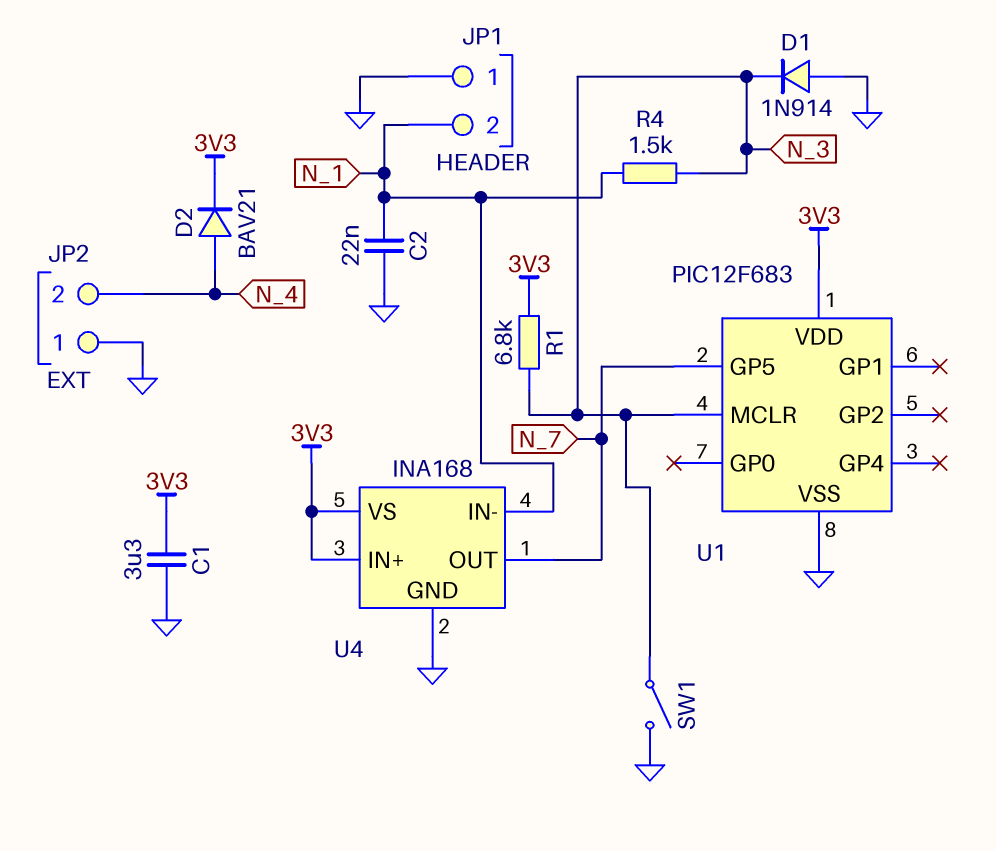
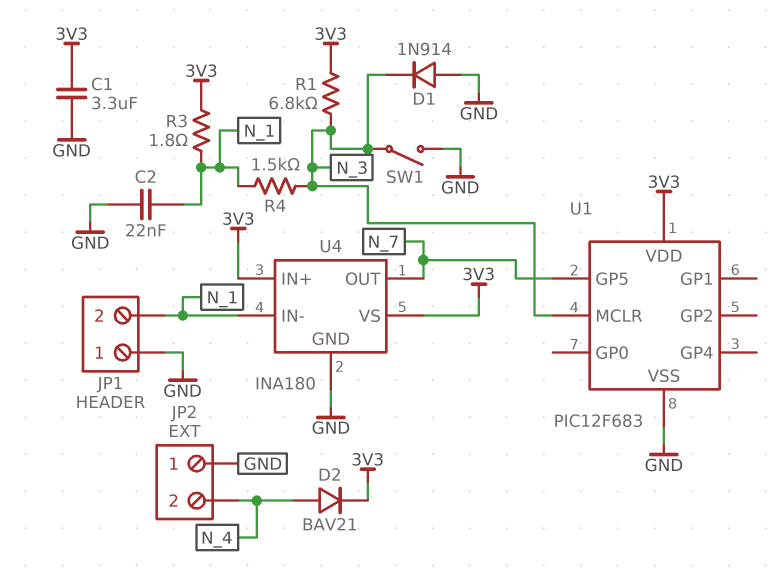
R3: none -> 1.8 (3V3, N_1)
U4: INA168 -> INA180

